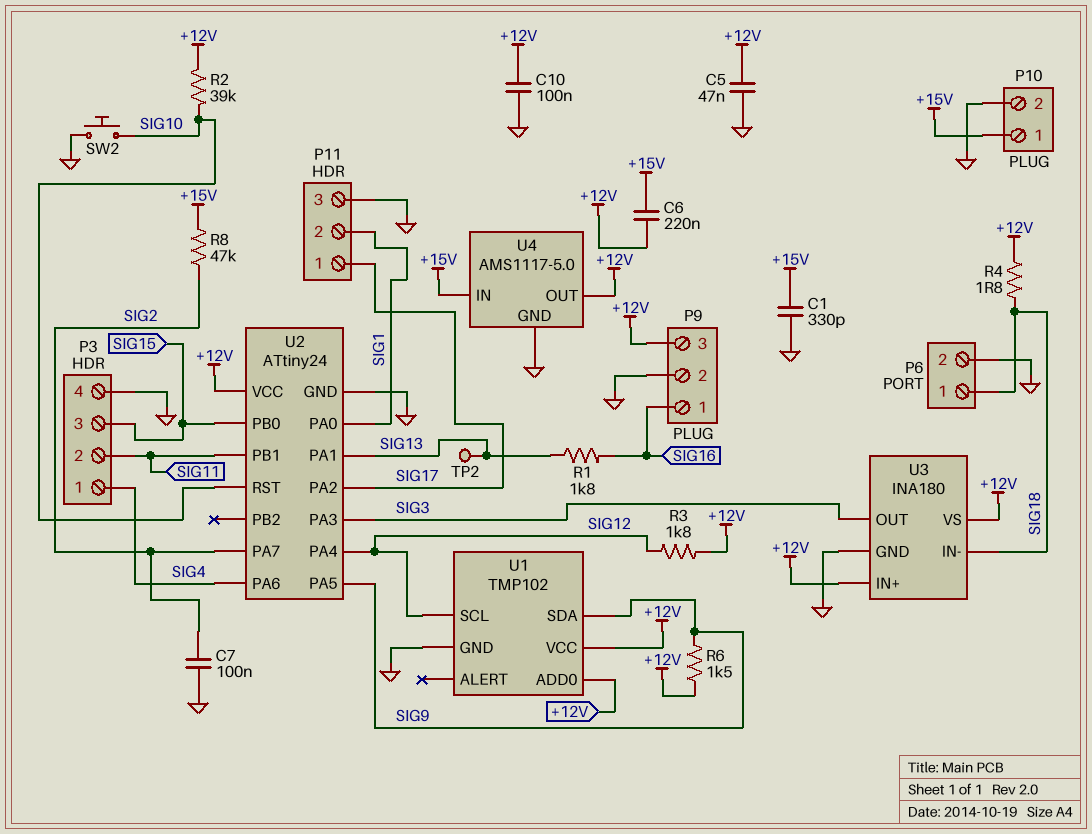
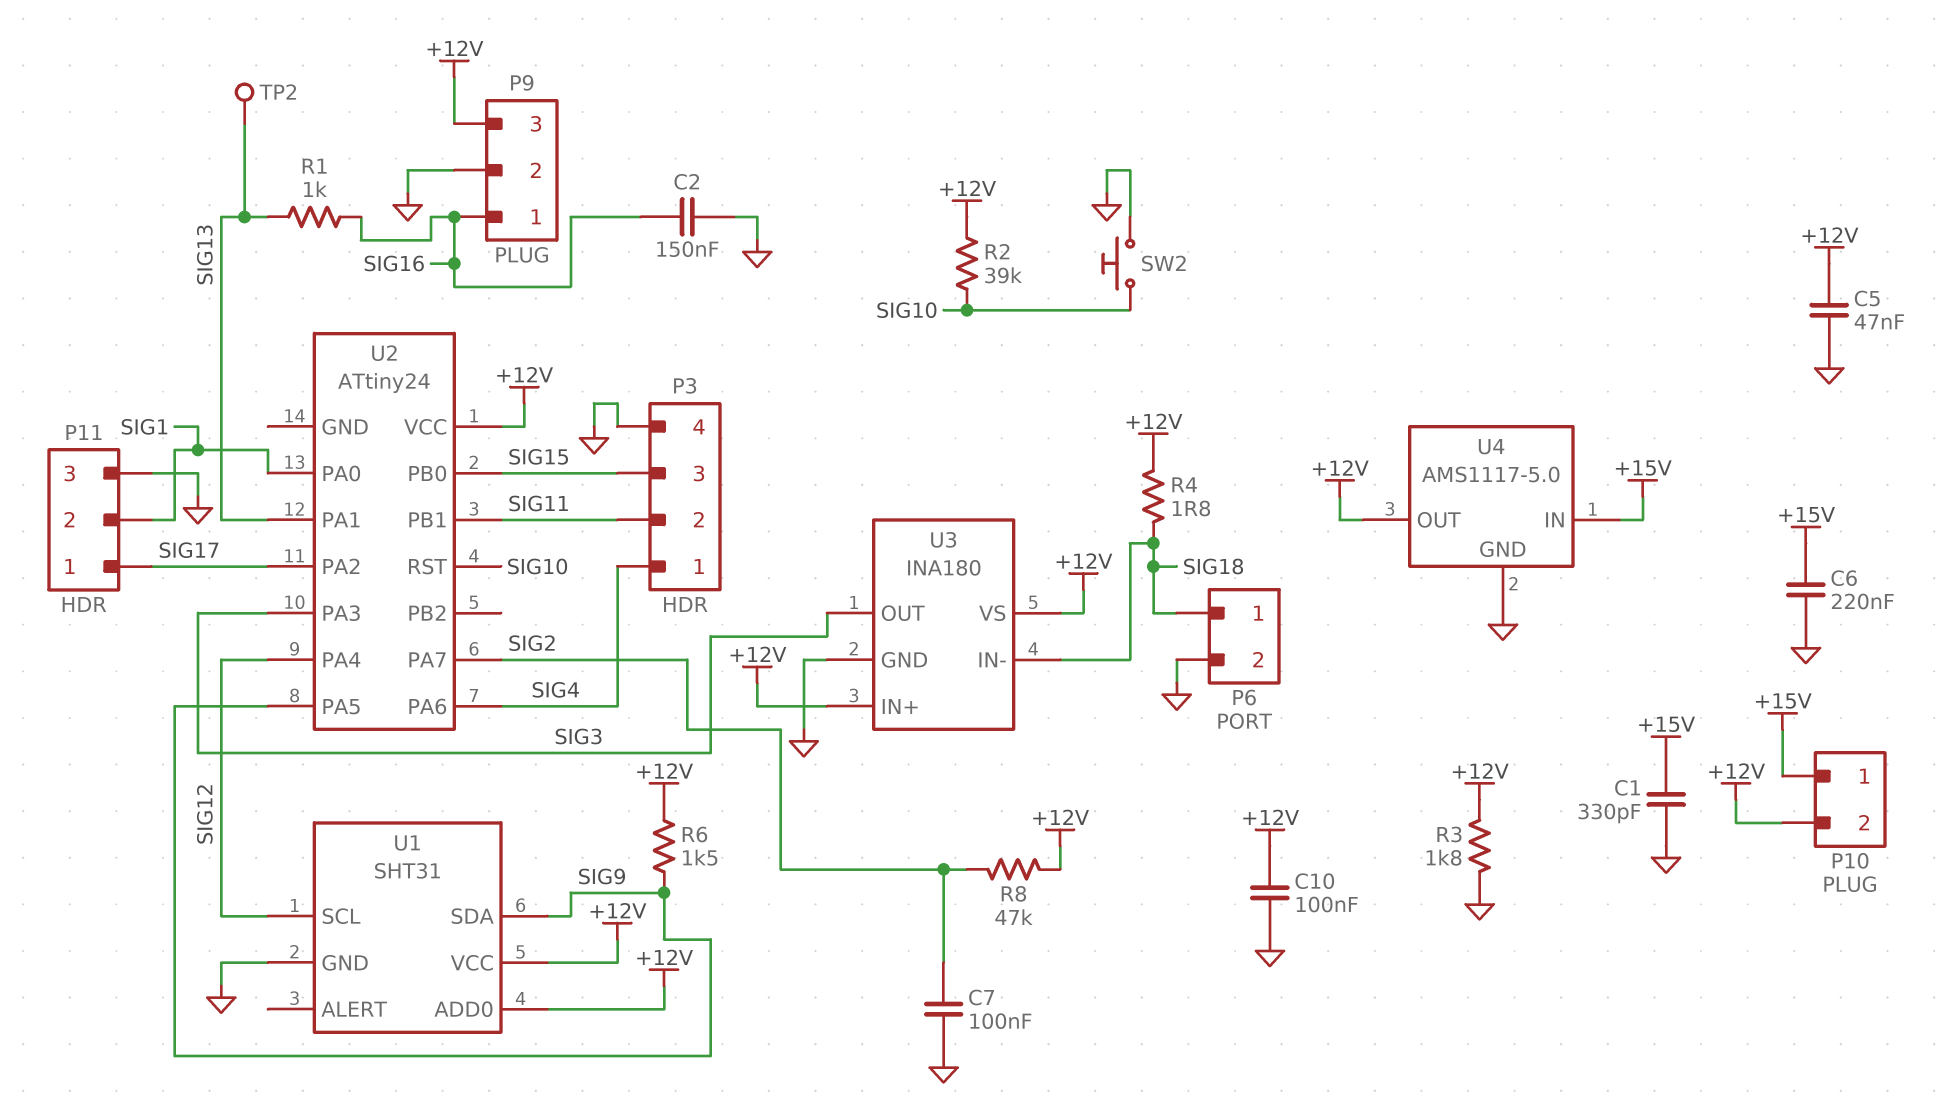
C2: none -> 150nF (GND, SIG16)
C6: 220nF (+12V, +15V) -> 220nF (+15V, GND)
P10 pin 2: GND -> +12V
R1: 1.8k (SIG13, SIG16) -> 1k (SIG13, SIG16)
R3: 1.8k (+12V, SIG12) -> 1.8k (+12V, GND)
R8: 47k (+15V, SIG2) -> 47k (+12V, SIG2)
U1: TMP102 -> SHT31
U2 pin GND: GND -> none

